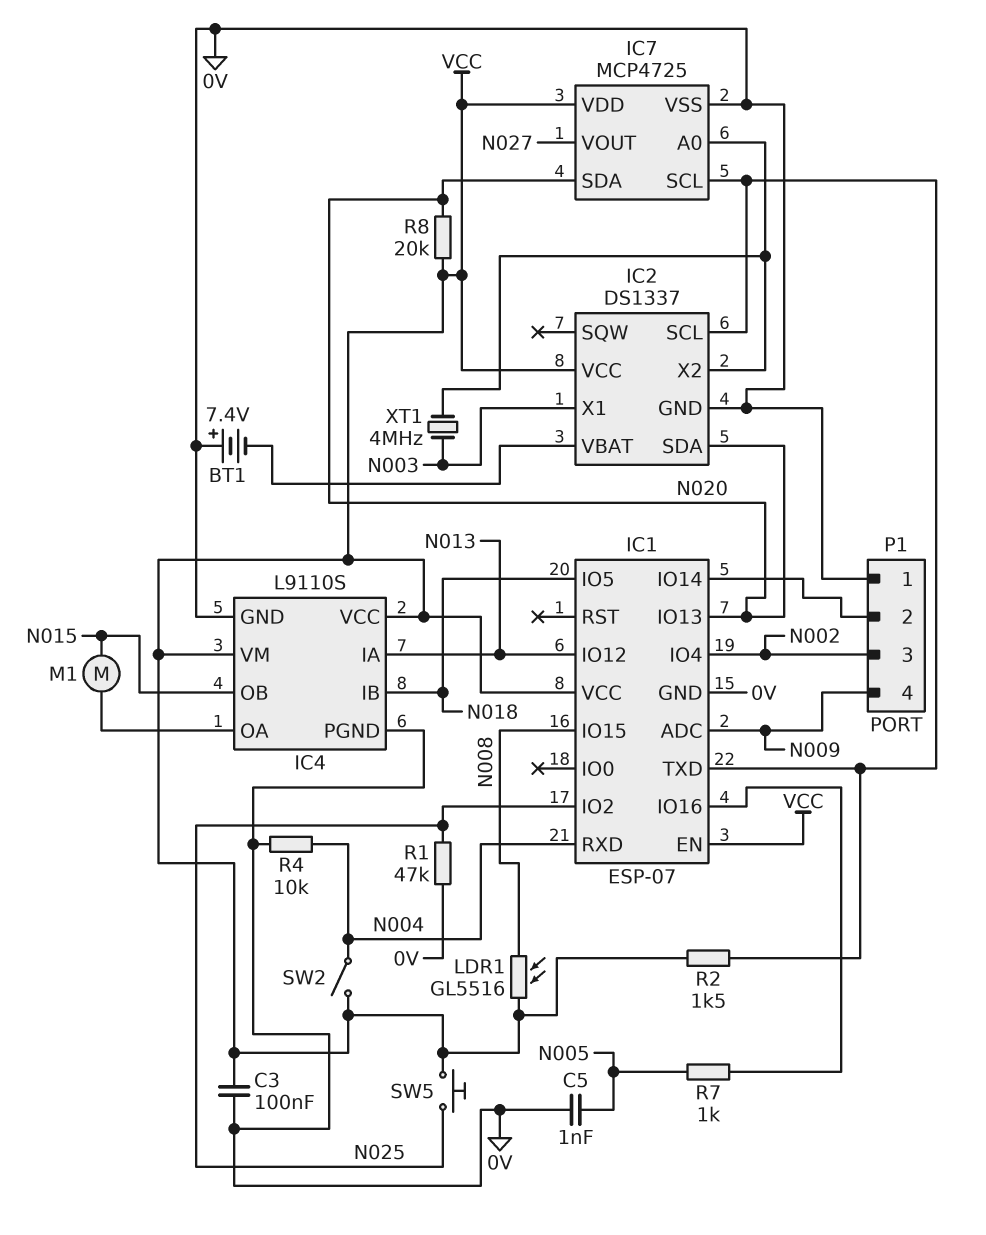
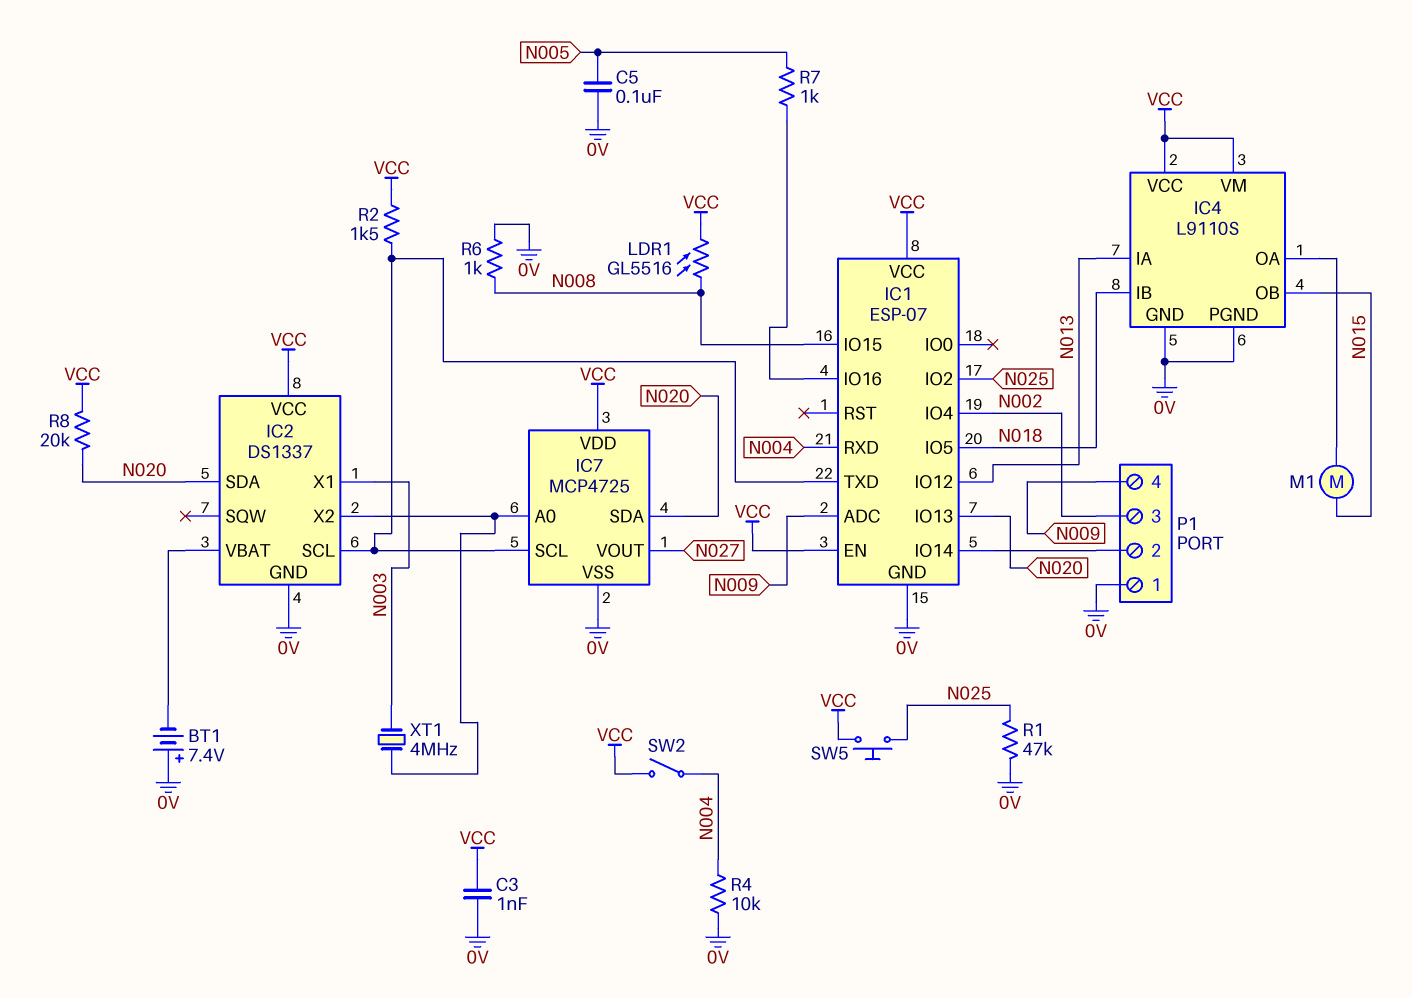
C3: 100nF (0V, VCC) -> 1nF (0V, VCC)
C5: 1nF (0V, N005) -> 100nF (0V, N005)
R6: none -> 1k (0V, N008)

